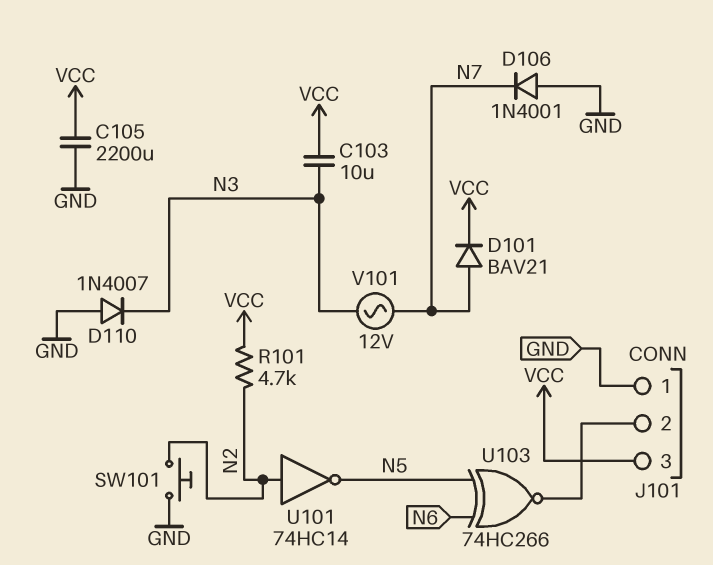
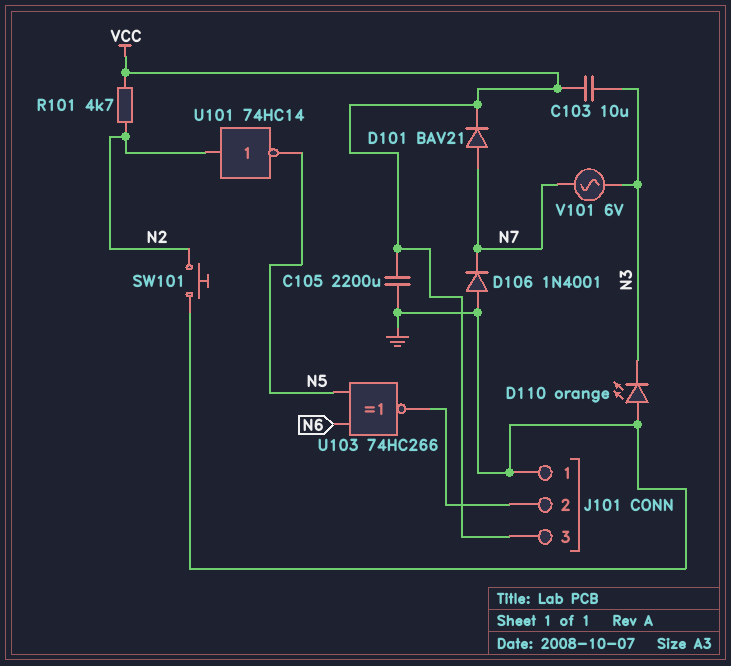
D110: diode 1N4007 (A GND, K N3) -> LED orange (A GND, K N3)
V101: AC 12V (N3, N7) -> AC 6V (N3, N7)

